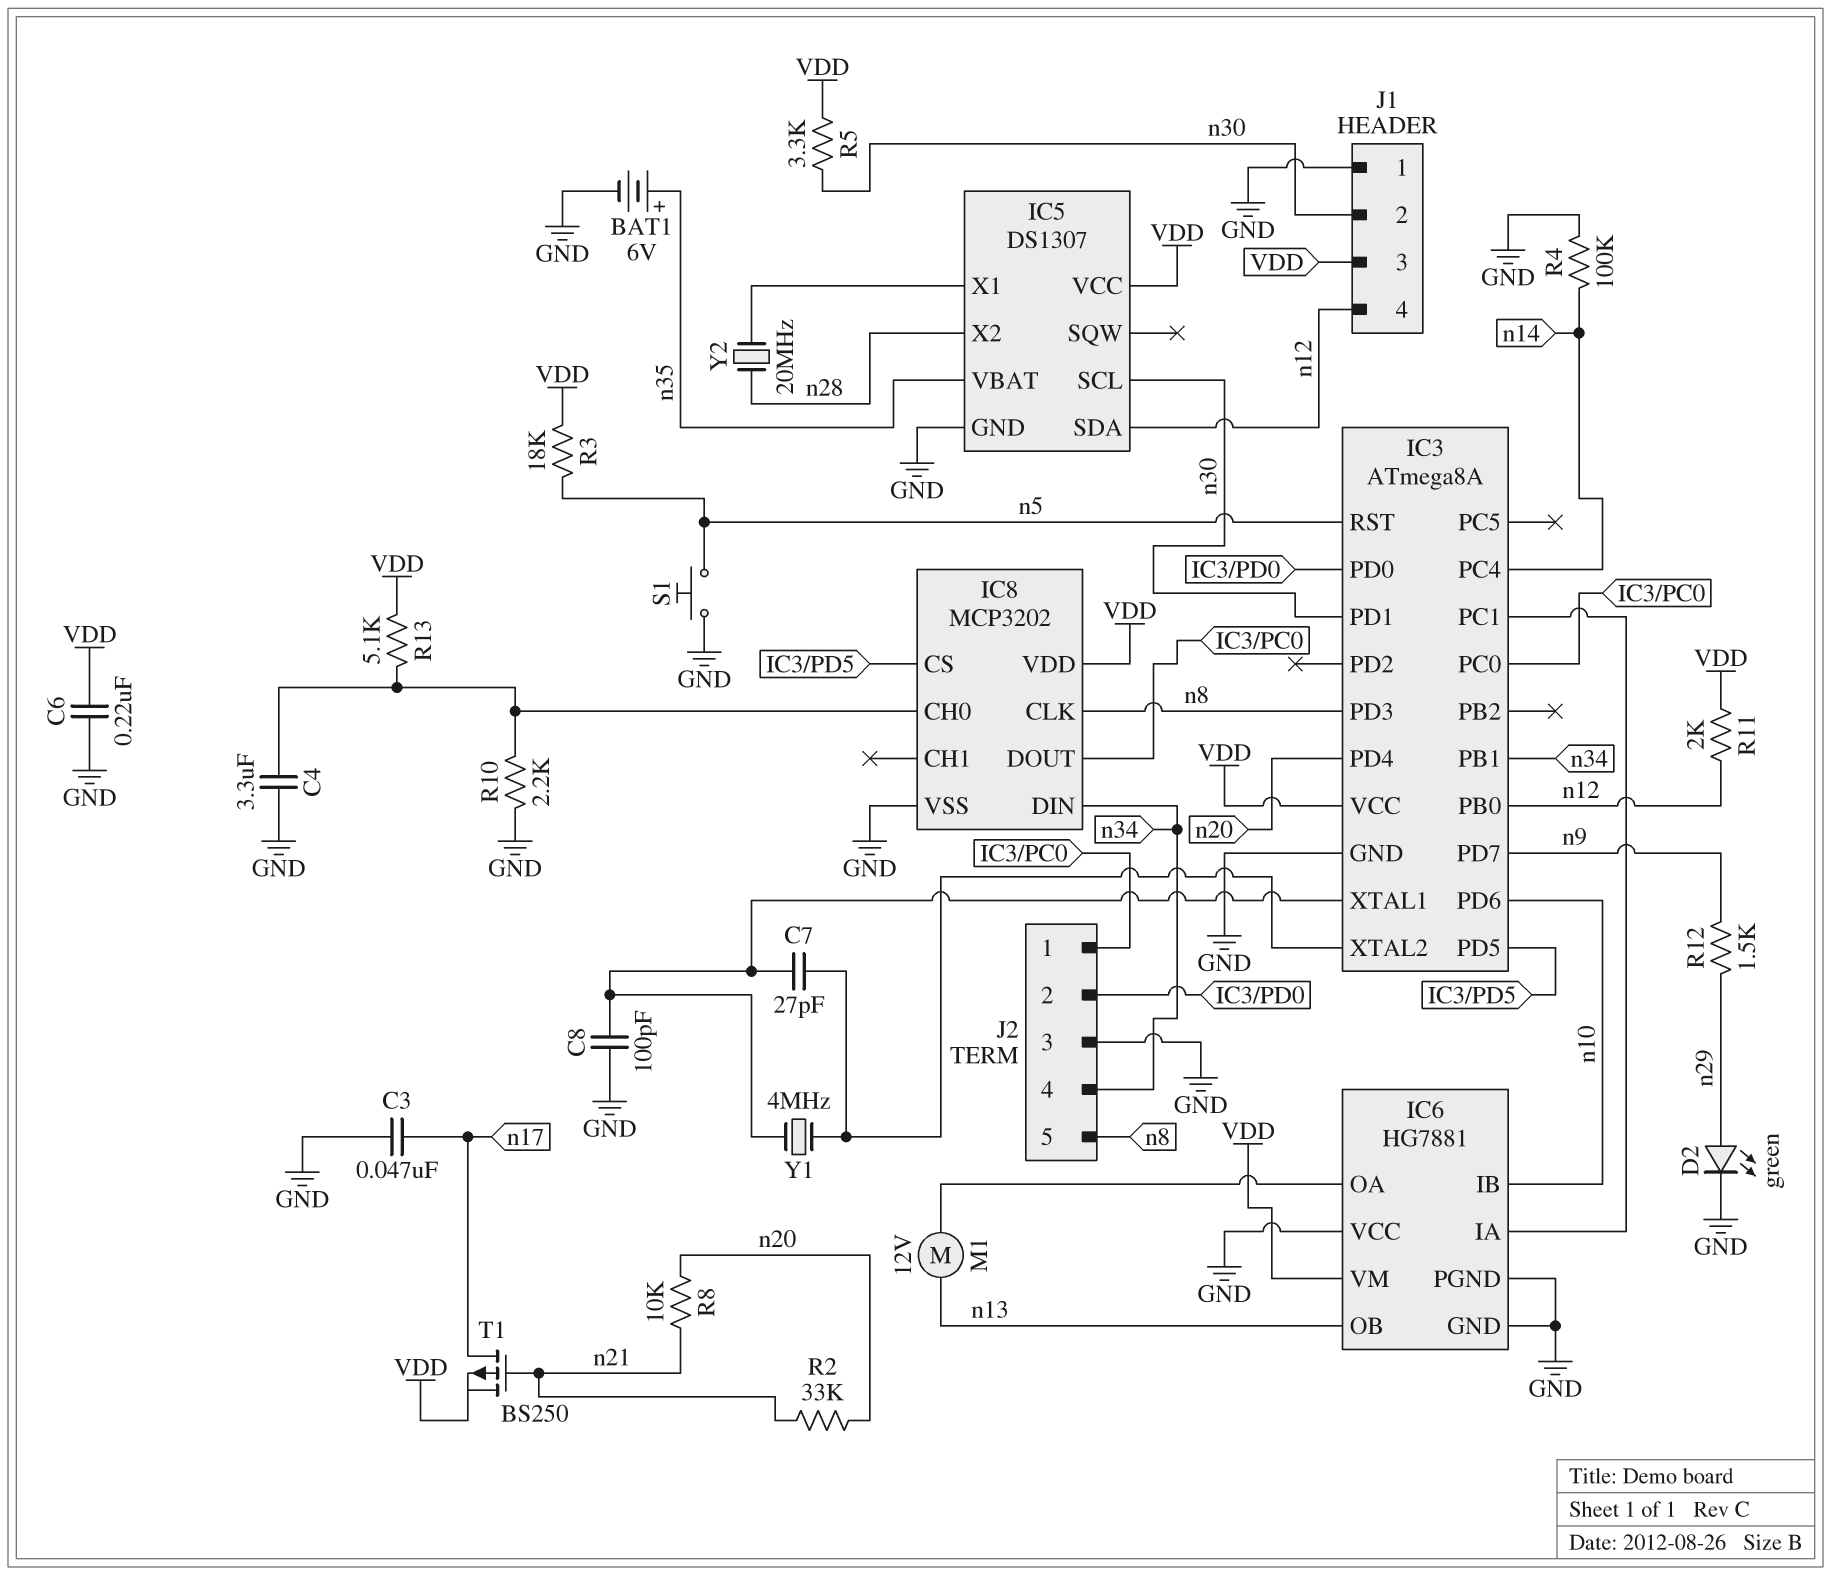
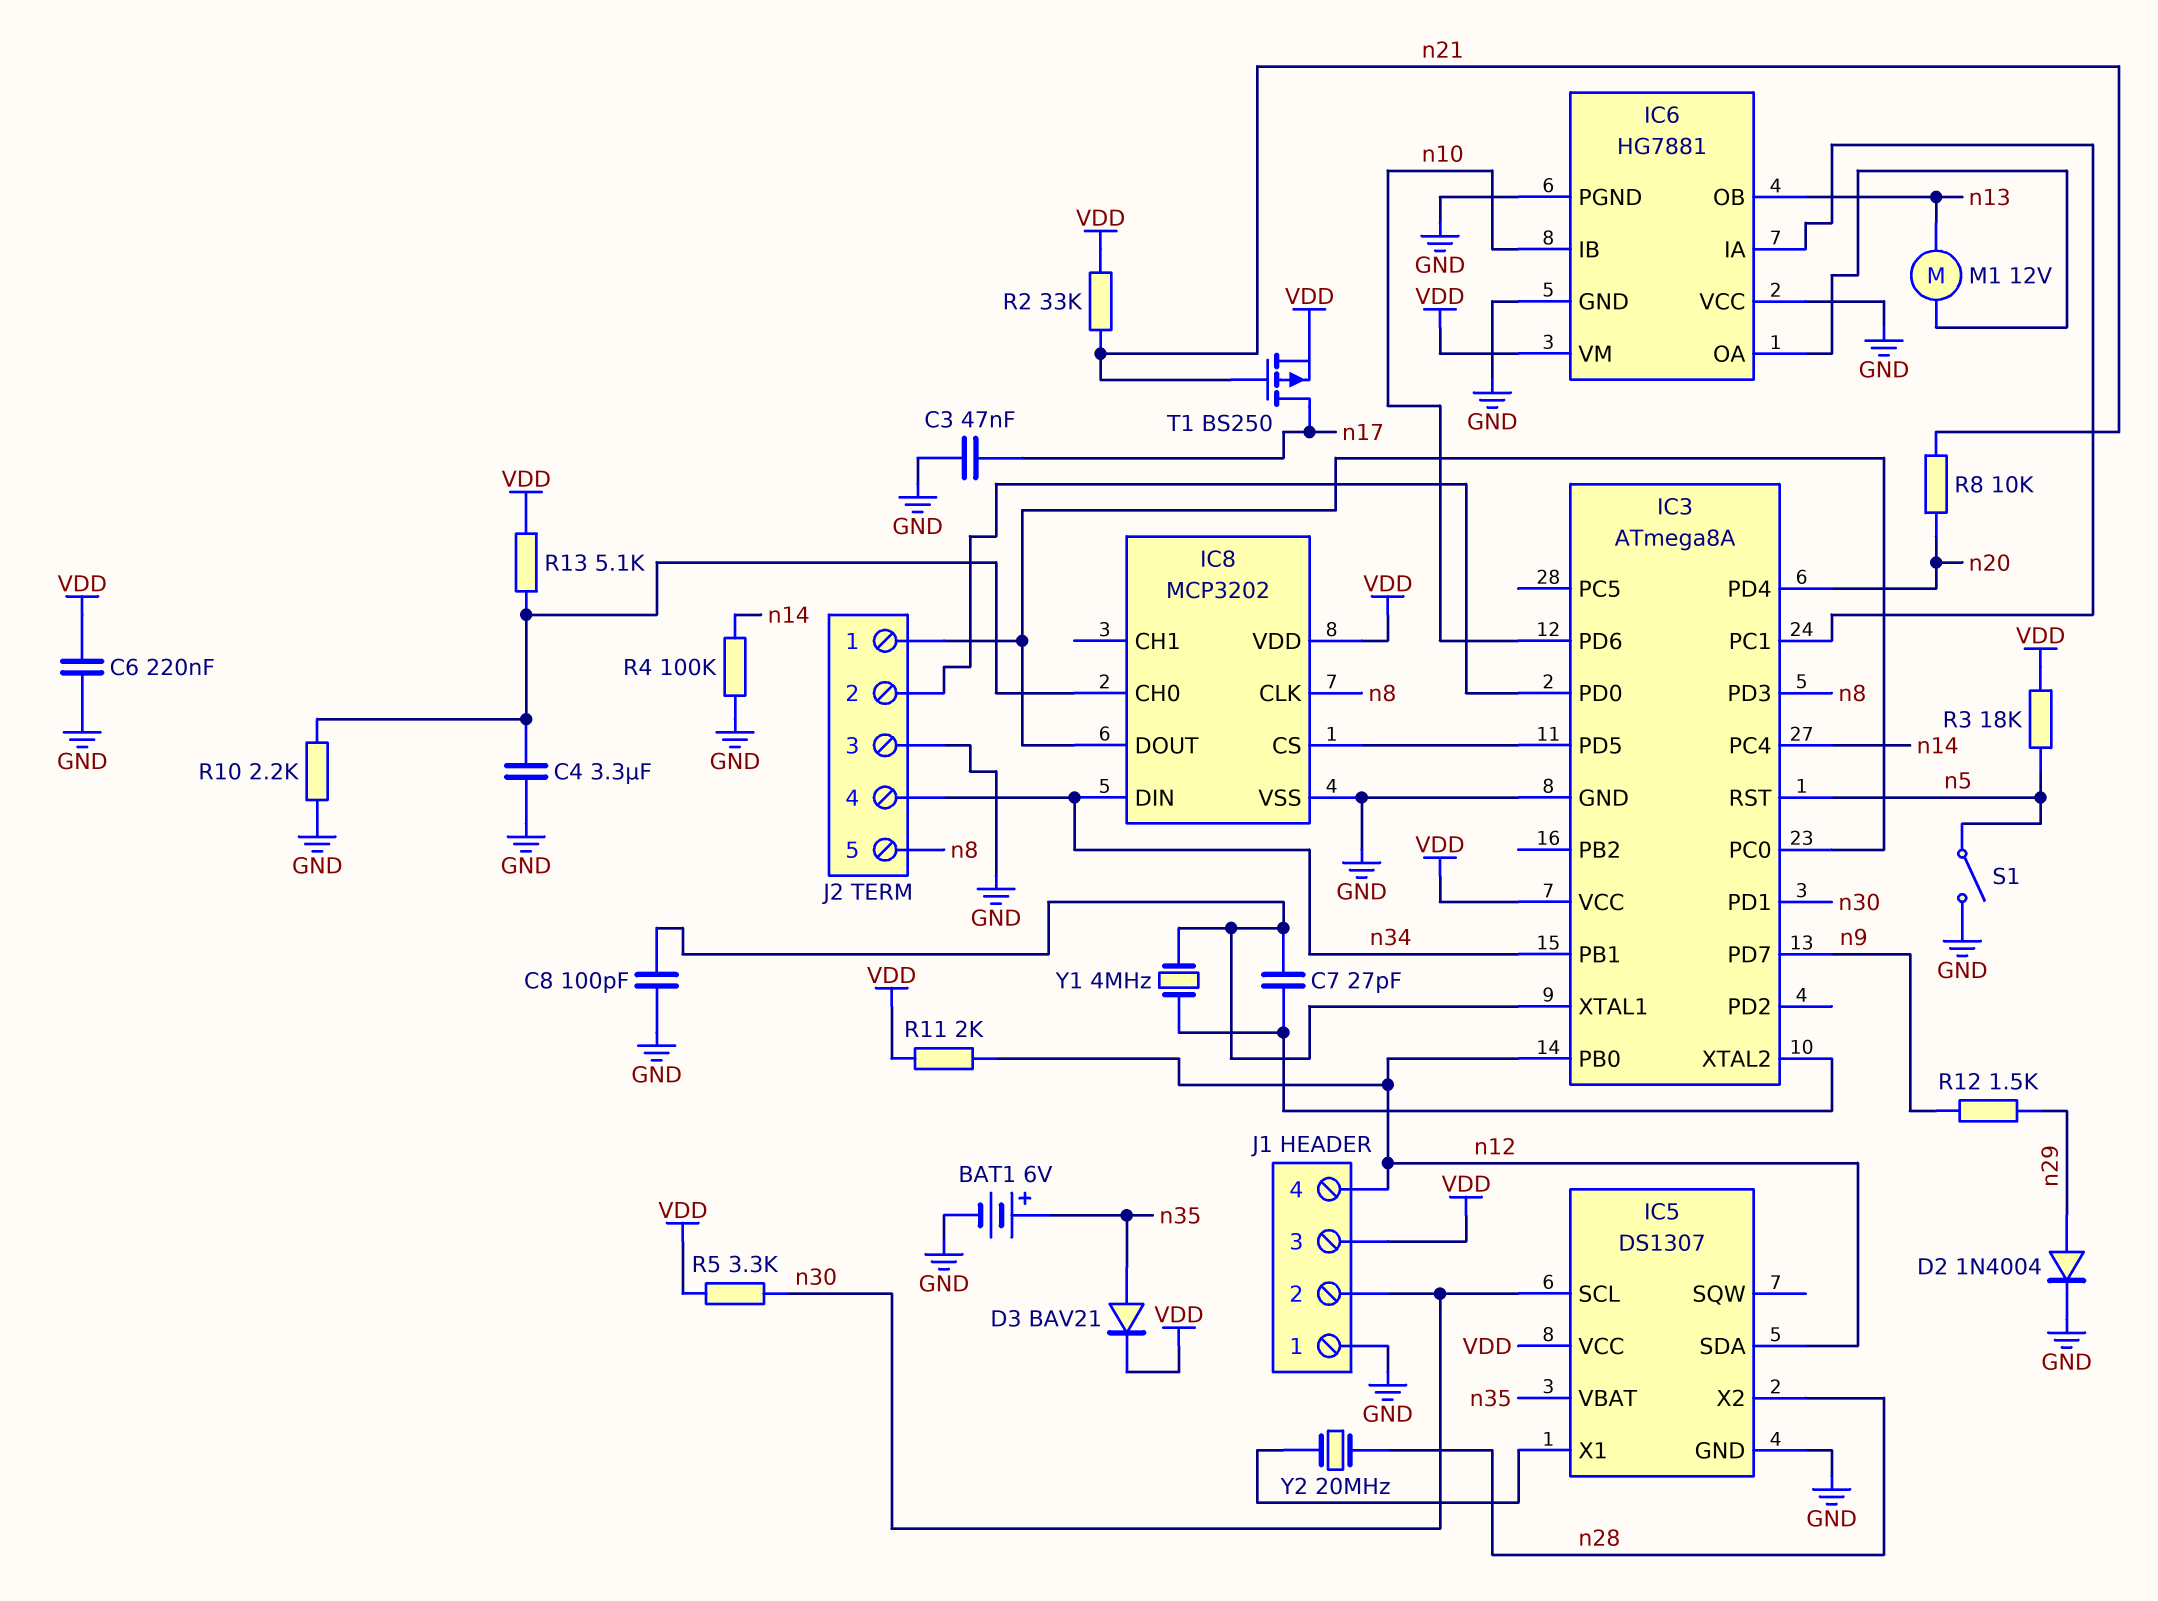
D2: LED green (A n29, K GND) -> diode 1N4004 (A n29, K GND)
D3: none -> diode BAV21 (A n35, K VDD)
R2: 33k (n20, n21) -> 33k (VDD, n21)
S1: button (GND, n5) -> switch (GND, n5)

